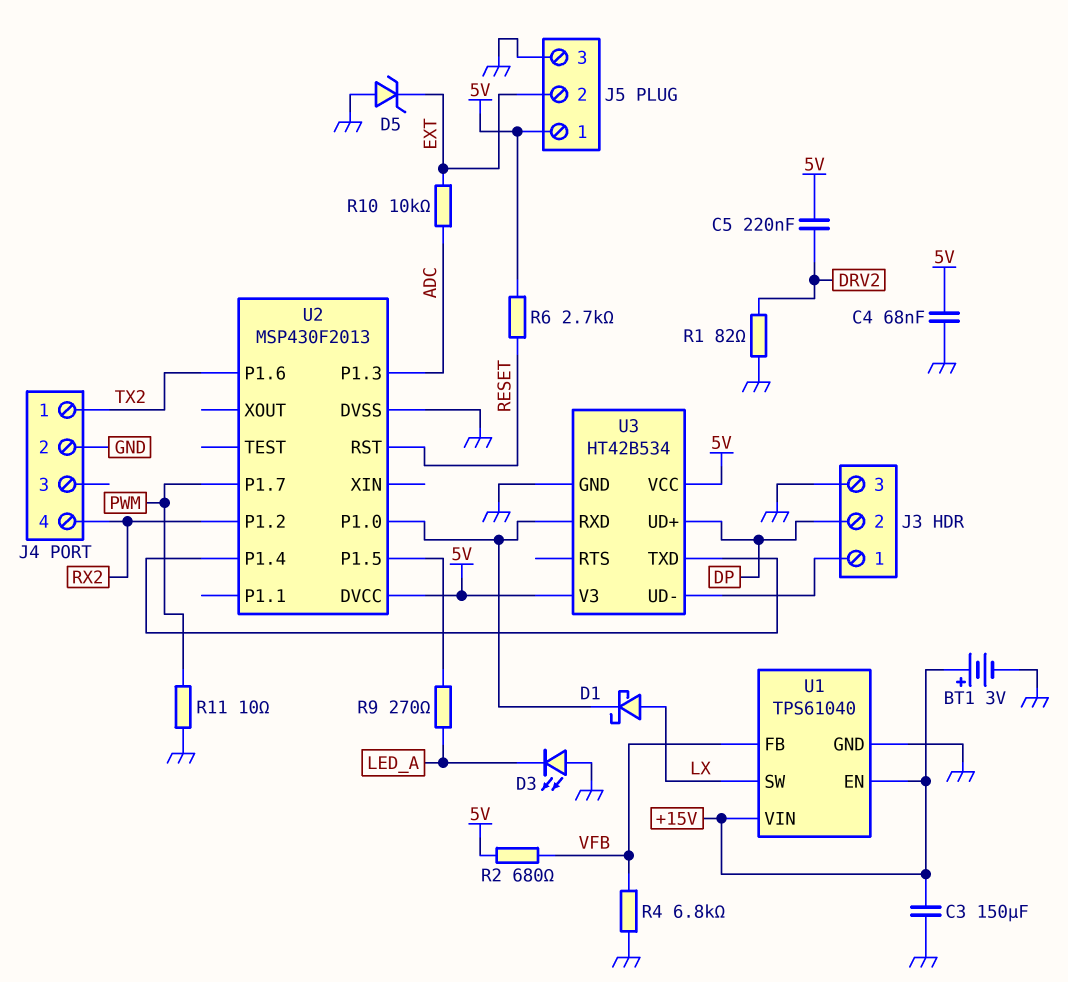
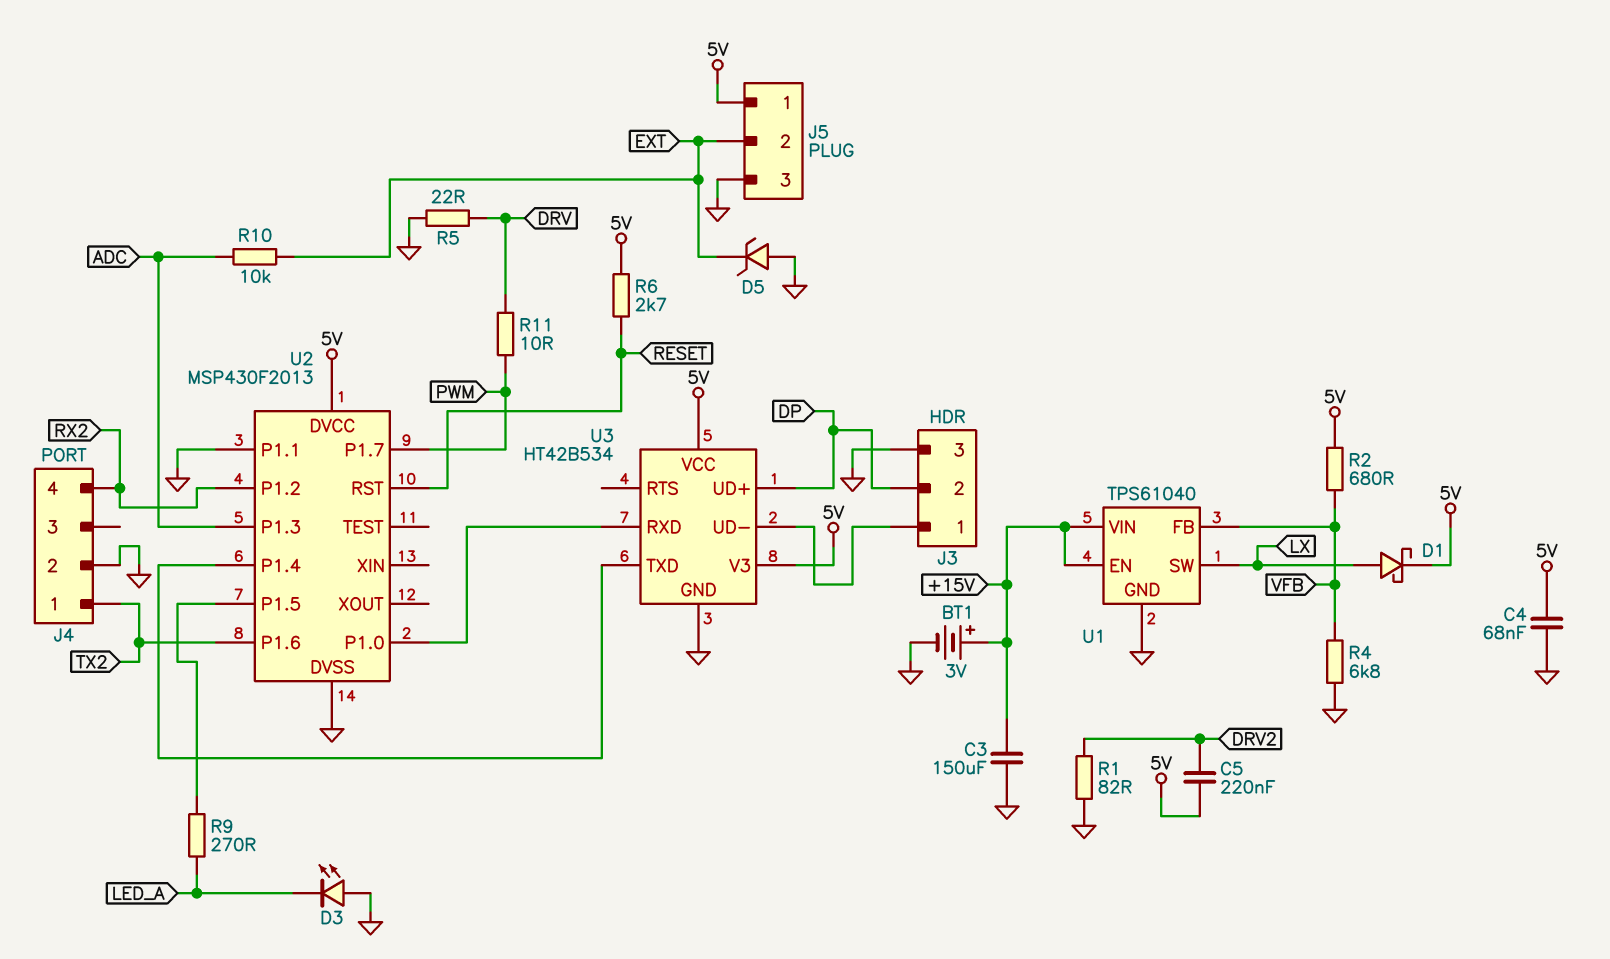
D1: schottky (A LX, K U2/P1.0) -> schottky (A LX, K 5V)
R5: none -> 22 (DRV, GND)
R11: 10 (GND, PWM) -> 10 (DRV, PWM)
U2 pin P1.1: none -> GND

